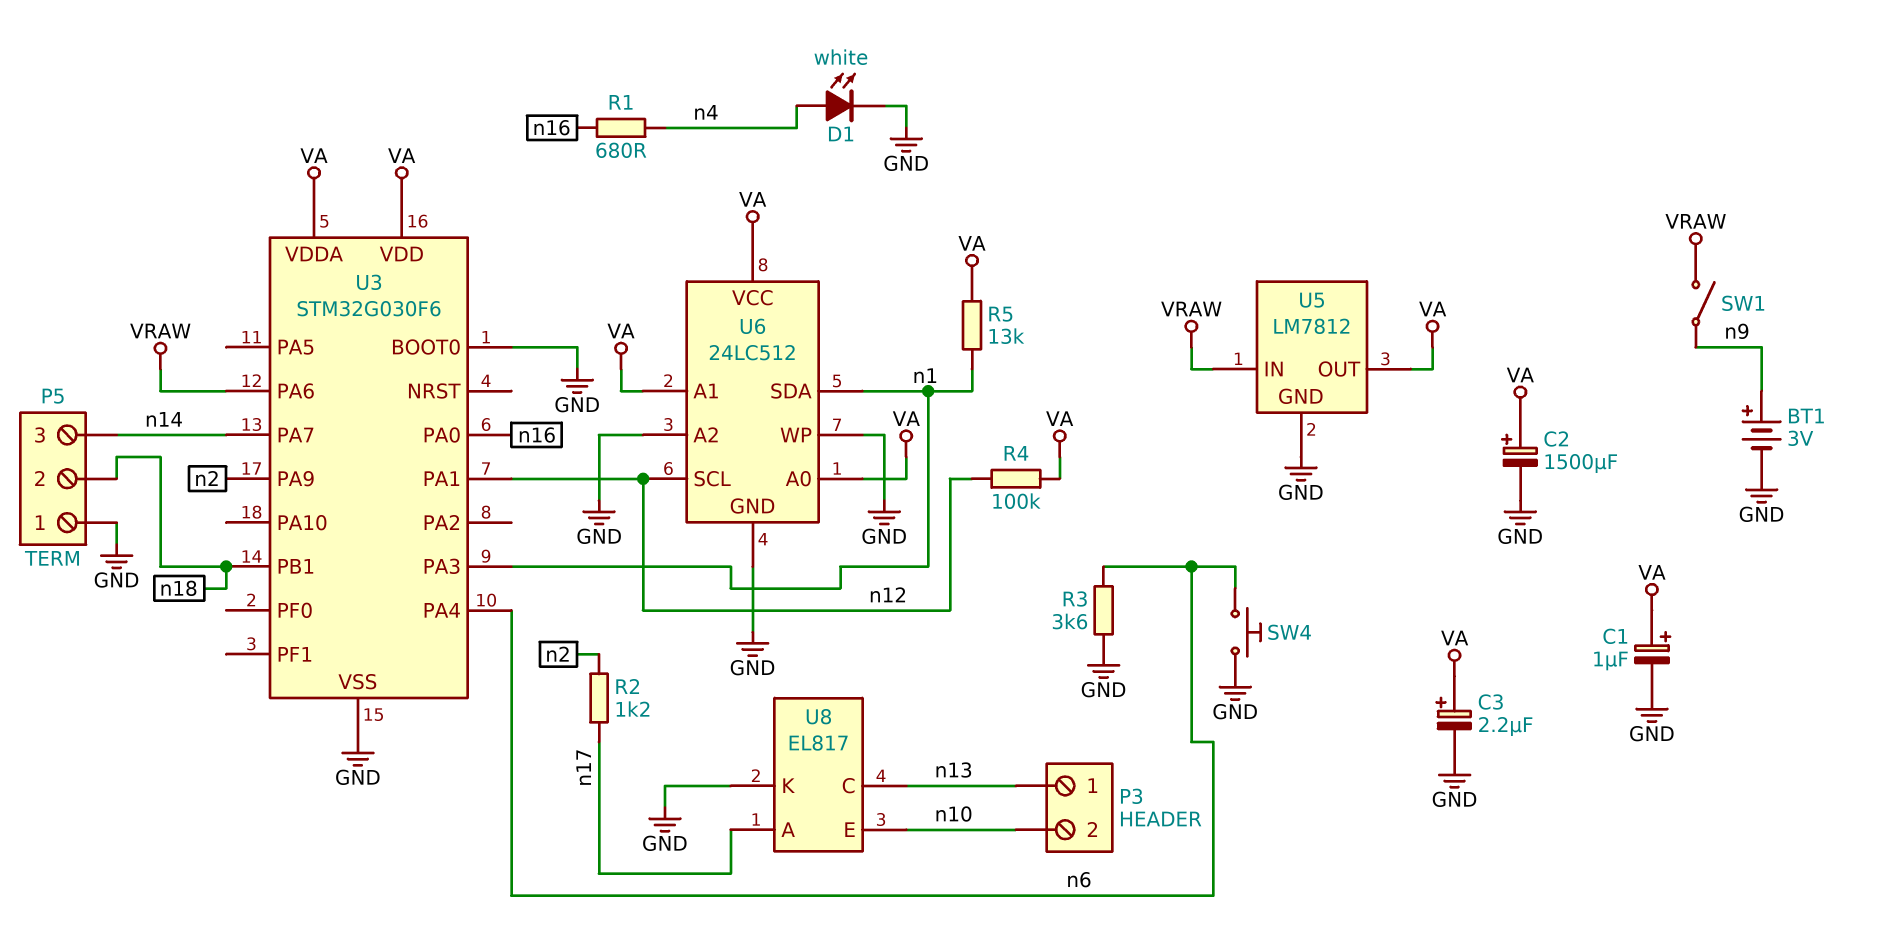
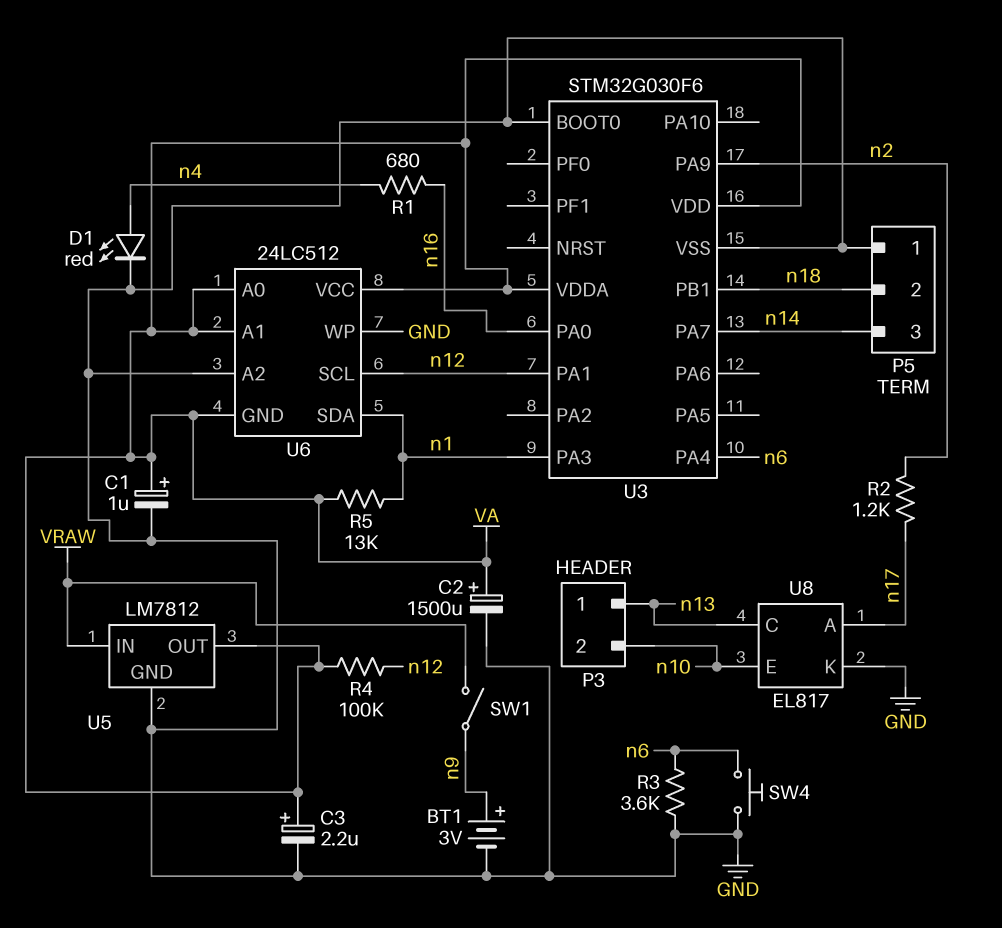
D1: LED white (A n4, K GND) -> LED red (A n4, K GND)
U3 pin PA6: VRAW -> none
U6 pin GND: GND -> VA

